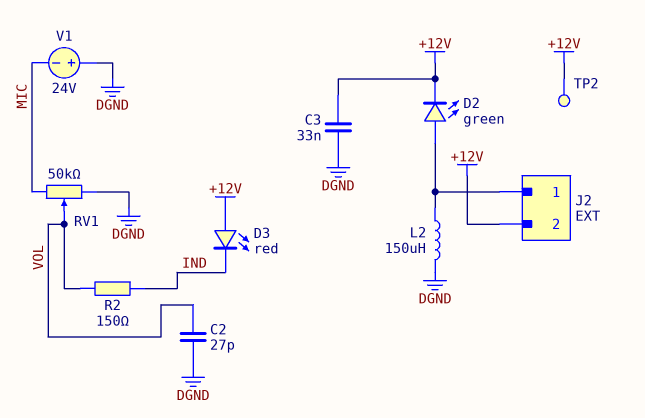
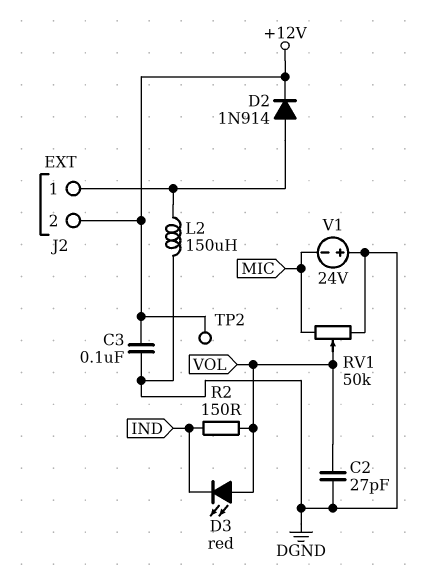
C3: 33nF (+12V, DGND) -> 100nF (+12V, DGND)
D2: LED green (A J2/1, K +12V) -> diode 1N914 (A J2/1, K +12V)
D3: LED red (A +12V, K IND) -> LED red (A VOL, K IND)

